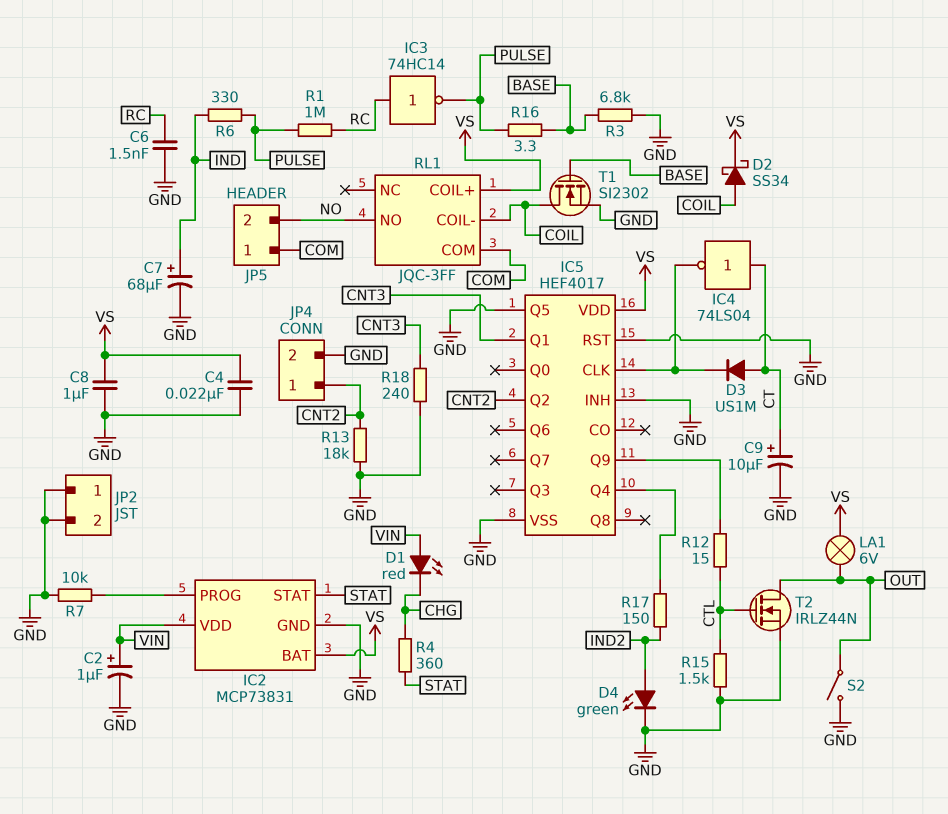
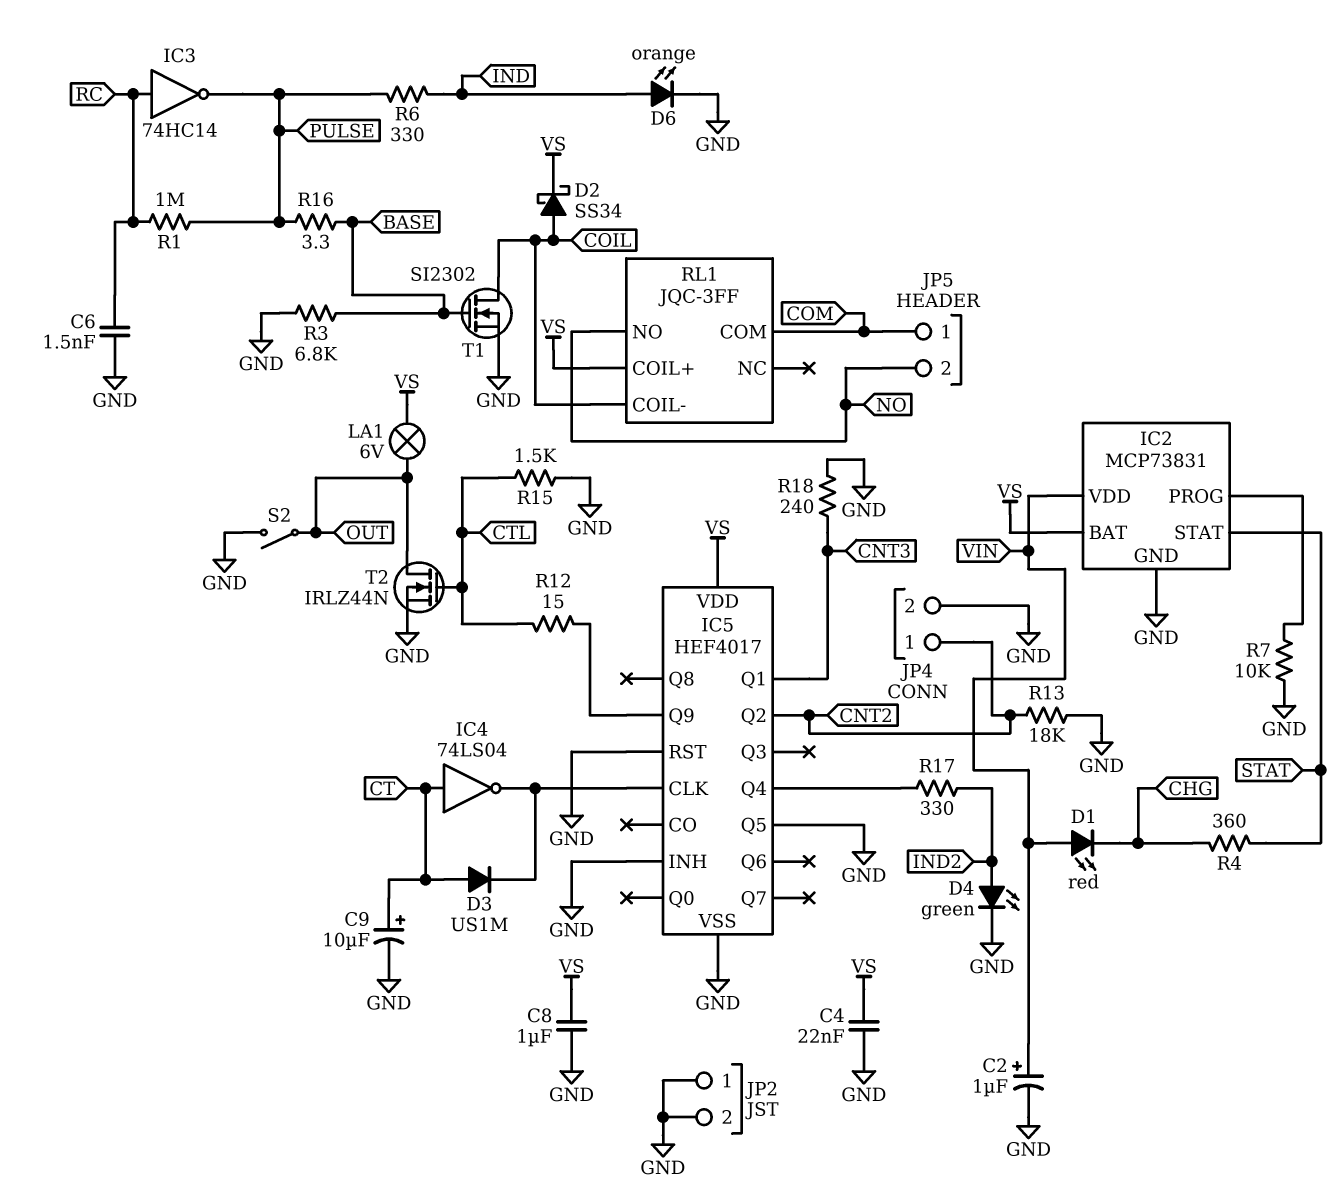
C7: 68uF (plus IND, minus GND) -> none
D6: none -> LED orange (A IND, K GND)
R17: 150 (IC5/Q4, IND2) -> 330 (IC5/Q4, IND2)

